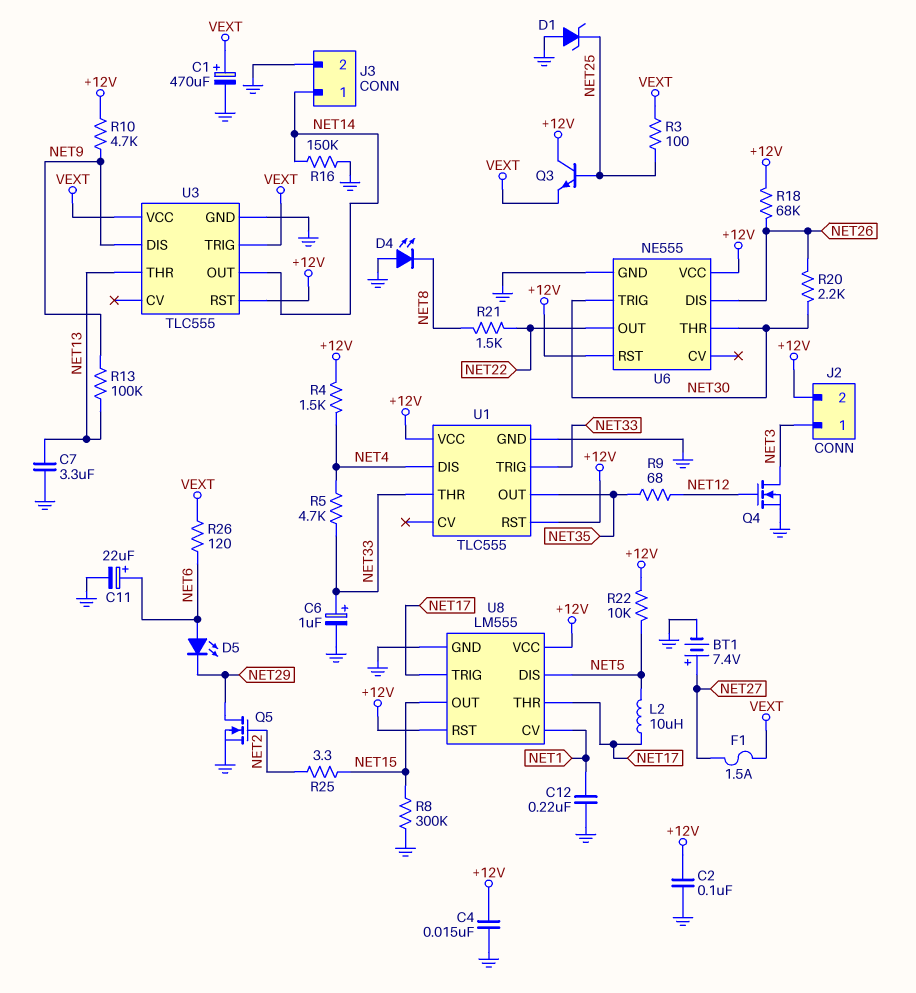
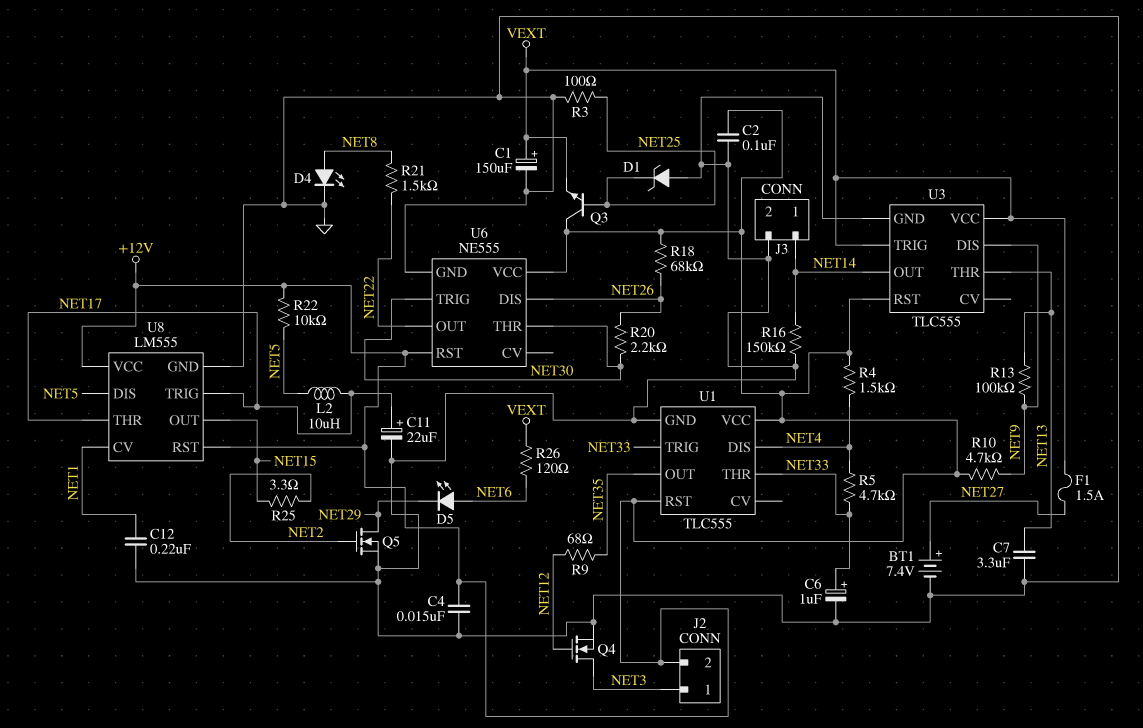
C1: 470uF (plus VEXT, minus GND) -> 150uF (plus VEXT, minus GND)
C11: 22uF (plus NET6, minus GND) -> 22uF (plus NET17, minus GND)
D4: LED (A GND, K NET8) -> LED (A NET8, K GND)
R3: 100 (NET25, VEXT) -> 100 (GND, NET25)
R8: 300k (GND, NET15) -> none

